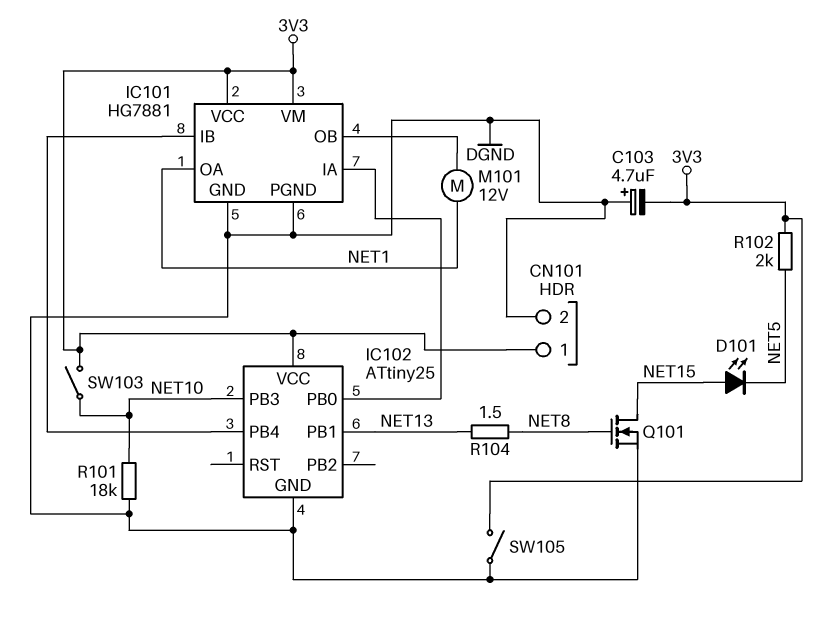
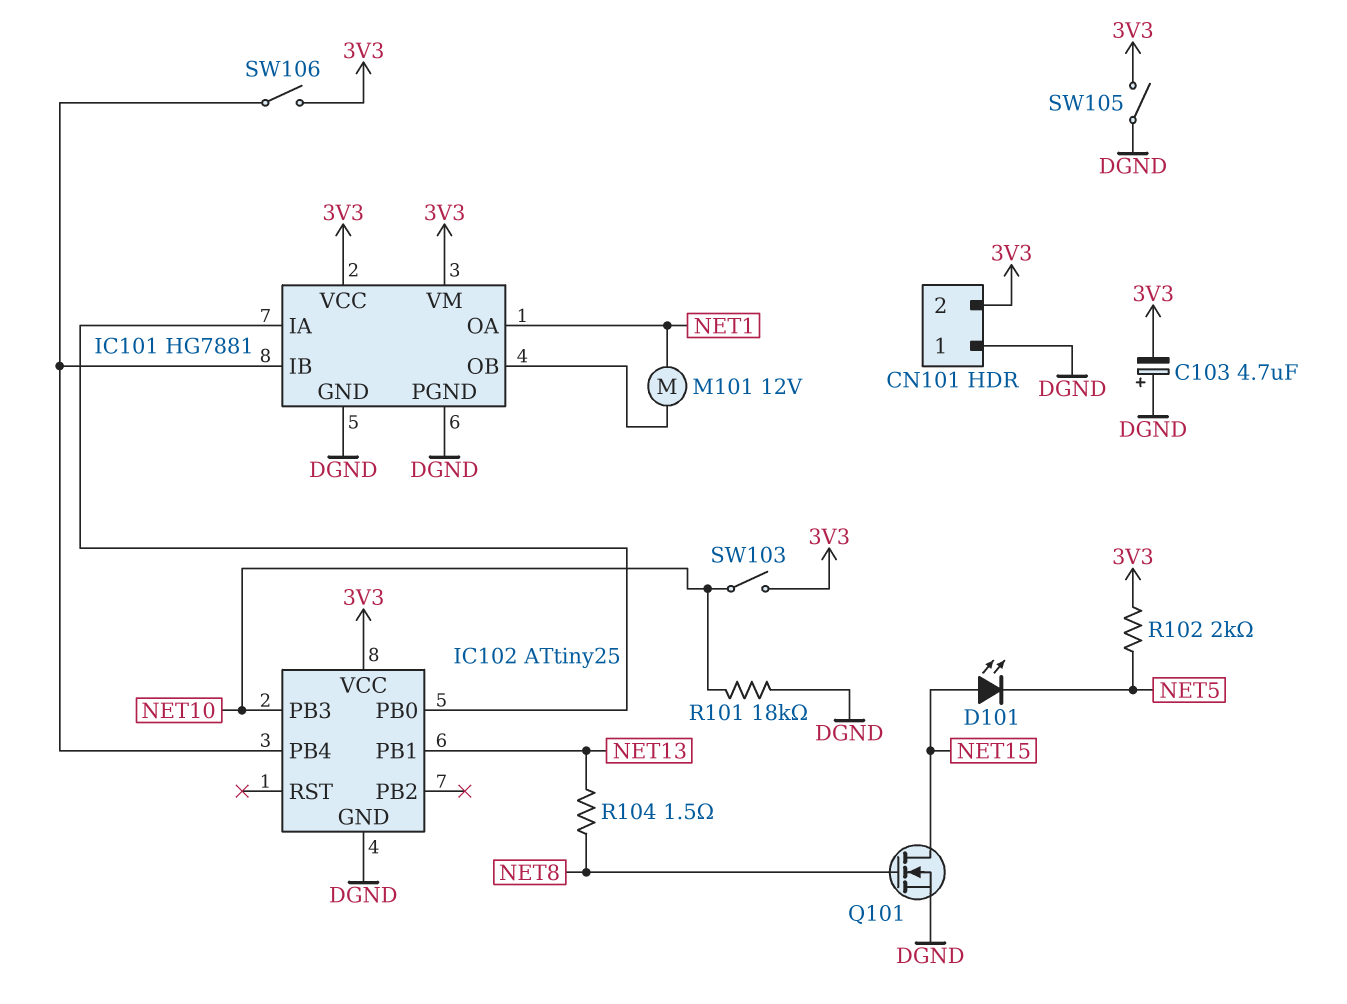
CN101 pin 1: 3V3 -> DGND
CN101 pin 2: DGND -> 3V3
SW106: none -> switch (3V3, IC101/IB)

